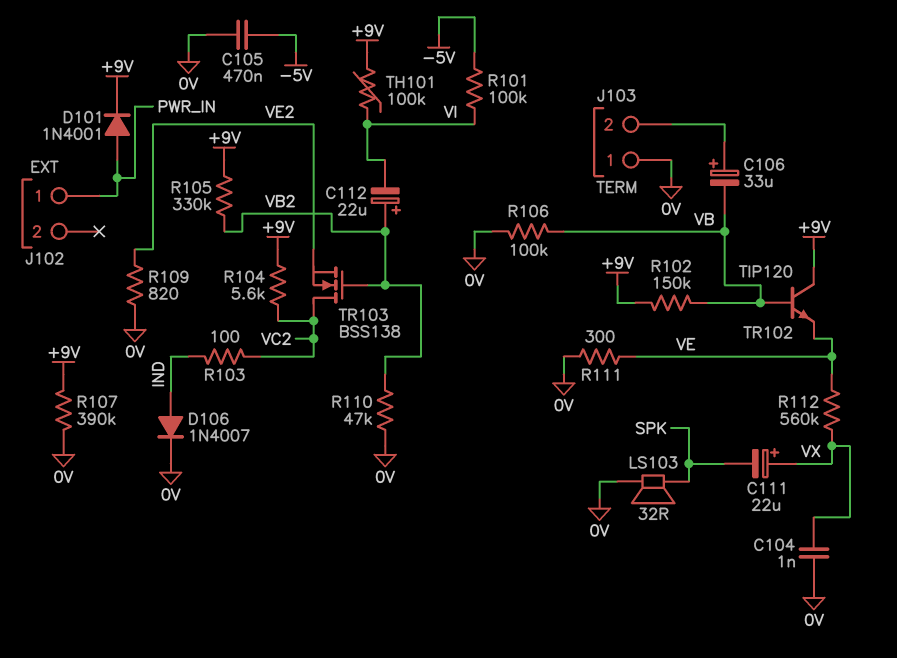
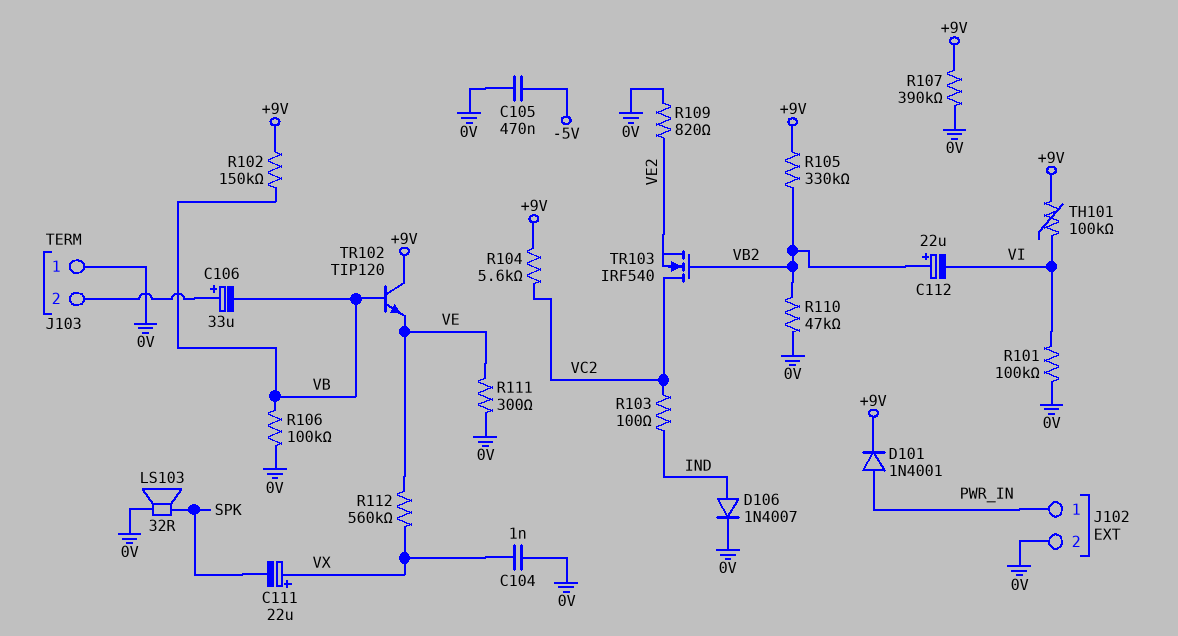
J102 pin 2: none -> 0V
R101: 100k (-5V, VI) -> 100k (0V, VI)
TR103: NMOS BSS138 (G VB2, D VC2, S VE2) -> NMOS IRF540 (G VB2, D VC2, S VE2)

